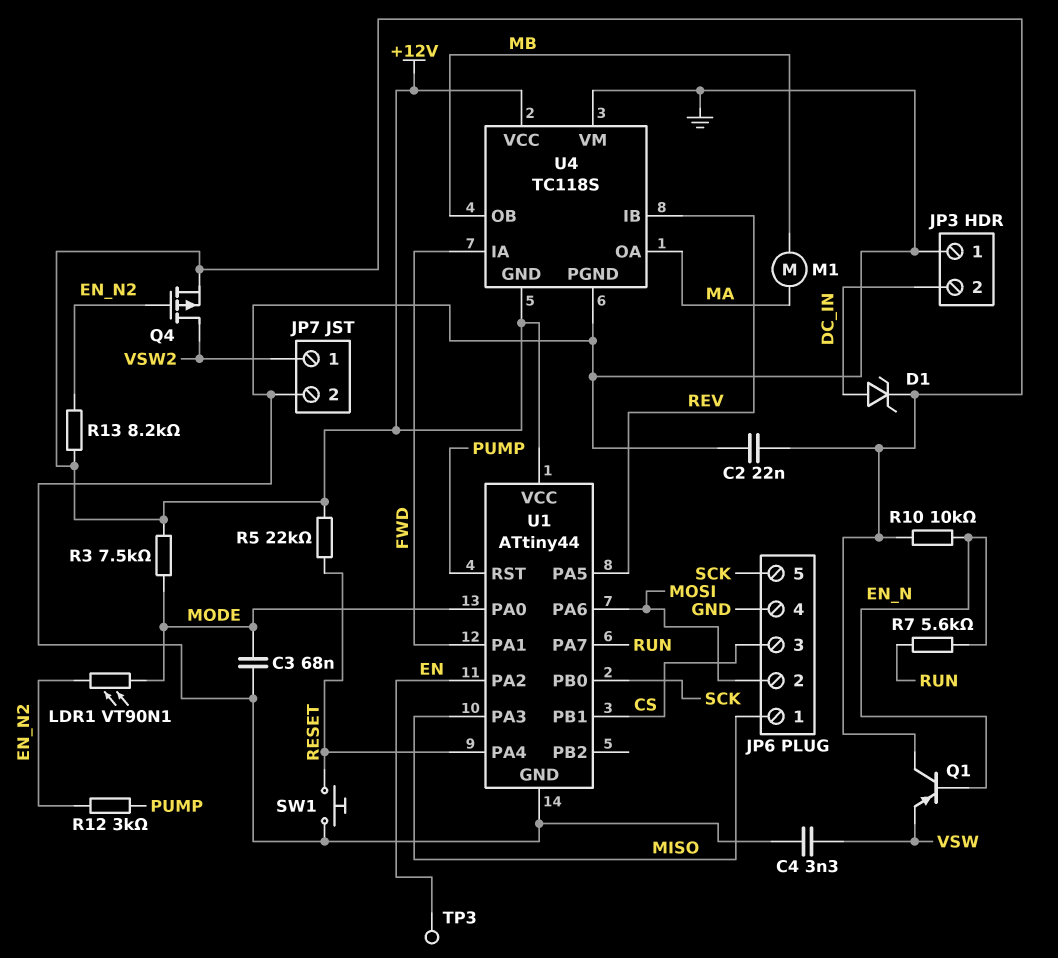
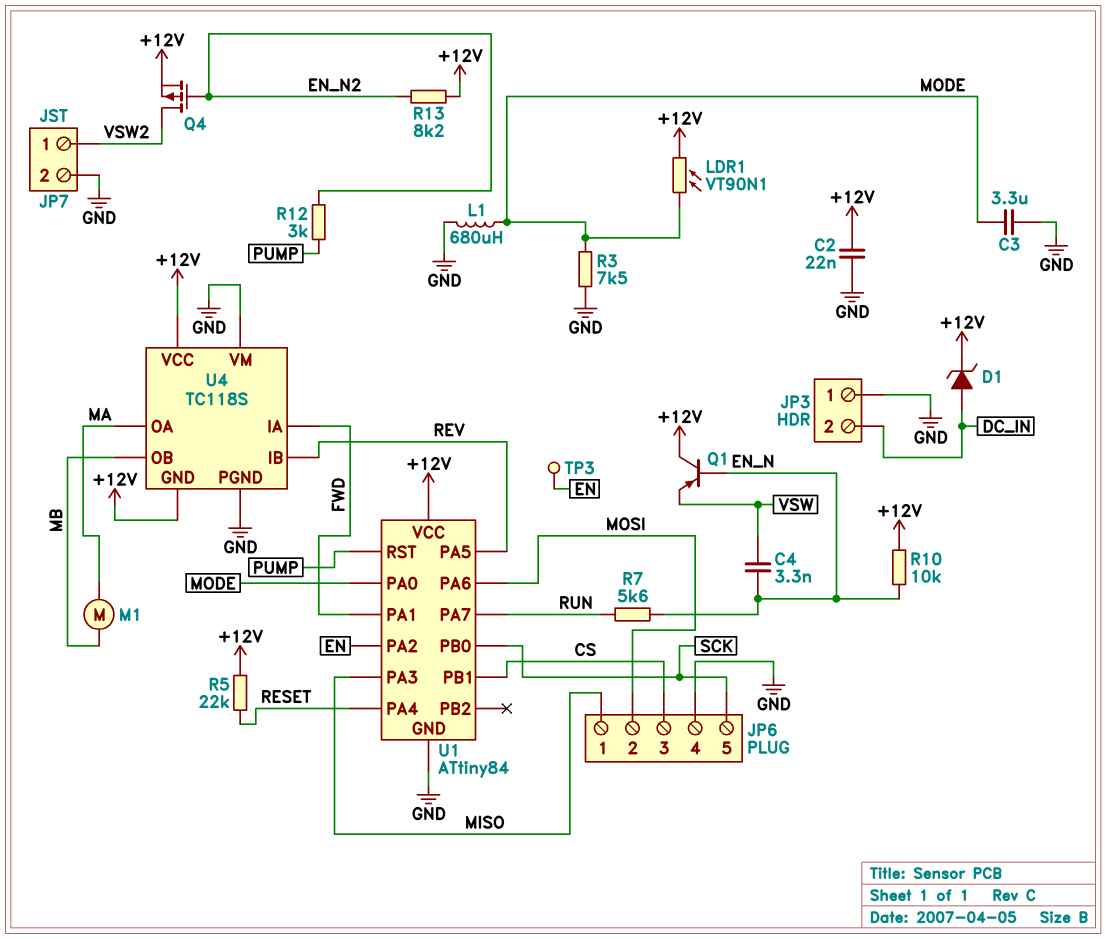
C3: 68nF (GND, MODE) -> 3.3uF (GND, MODE)
C4: 3.3nF (GND, VSW) -> 3.3nF (EN_N, VSW)
L1: none -> 680uH (GND, MODE)
LDR1: VT90N1 (EN_N2, MODE) -> VT90N1 (+12V, MODE)
R3: 7.5k (+12V, MODE) -> 7.5k (GND, MODE)
SW1: button (GND, RESET) -> none
U1: ATtiny44 -> ATtiny84

